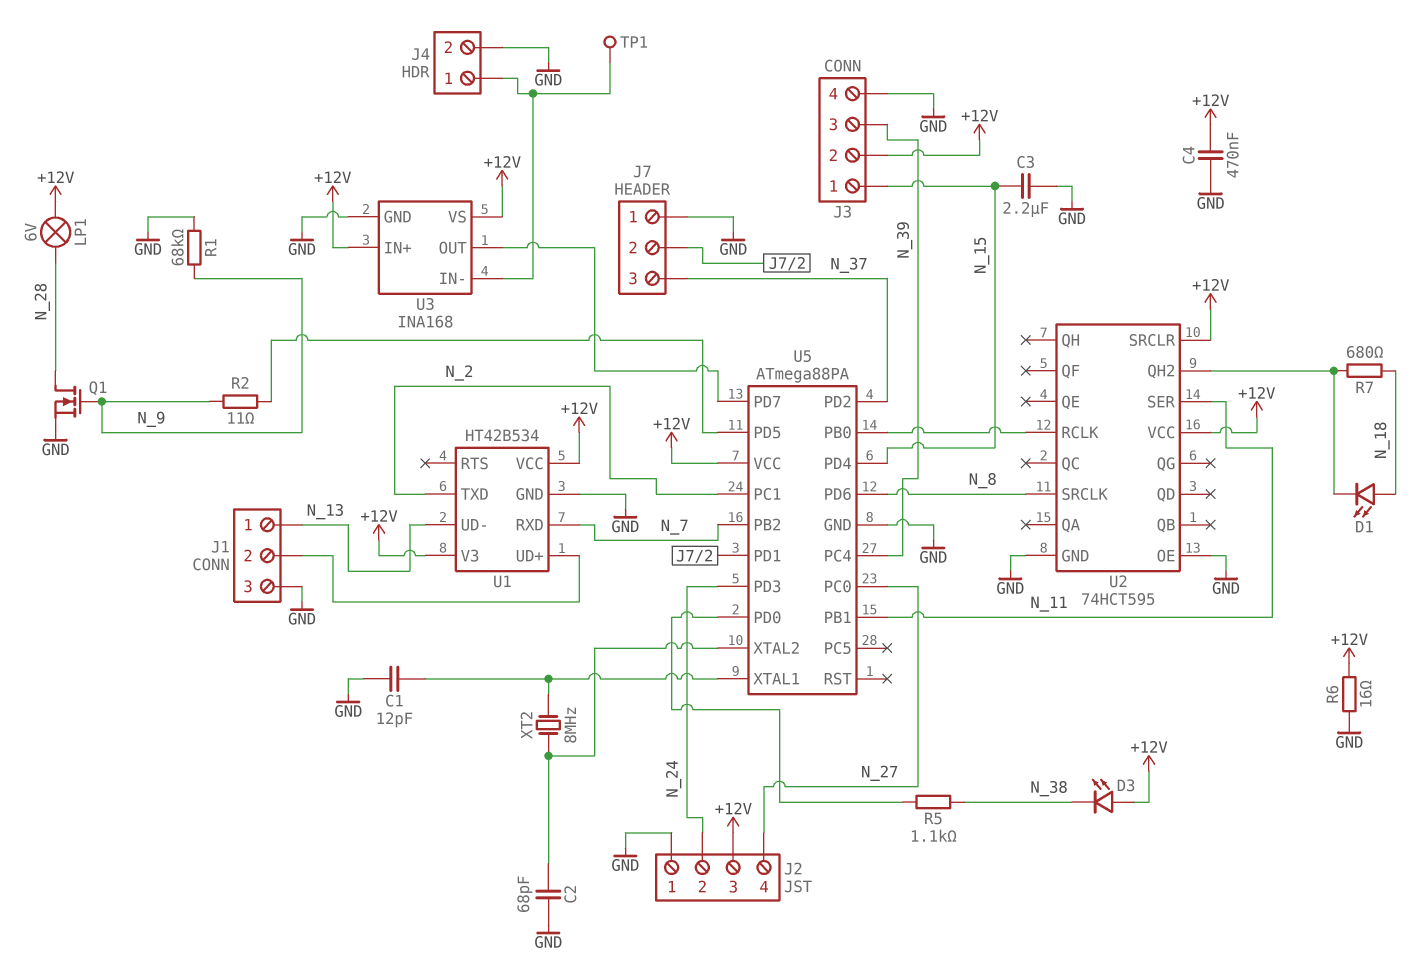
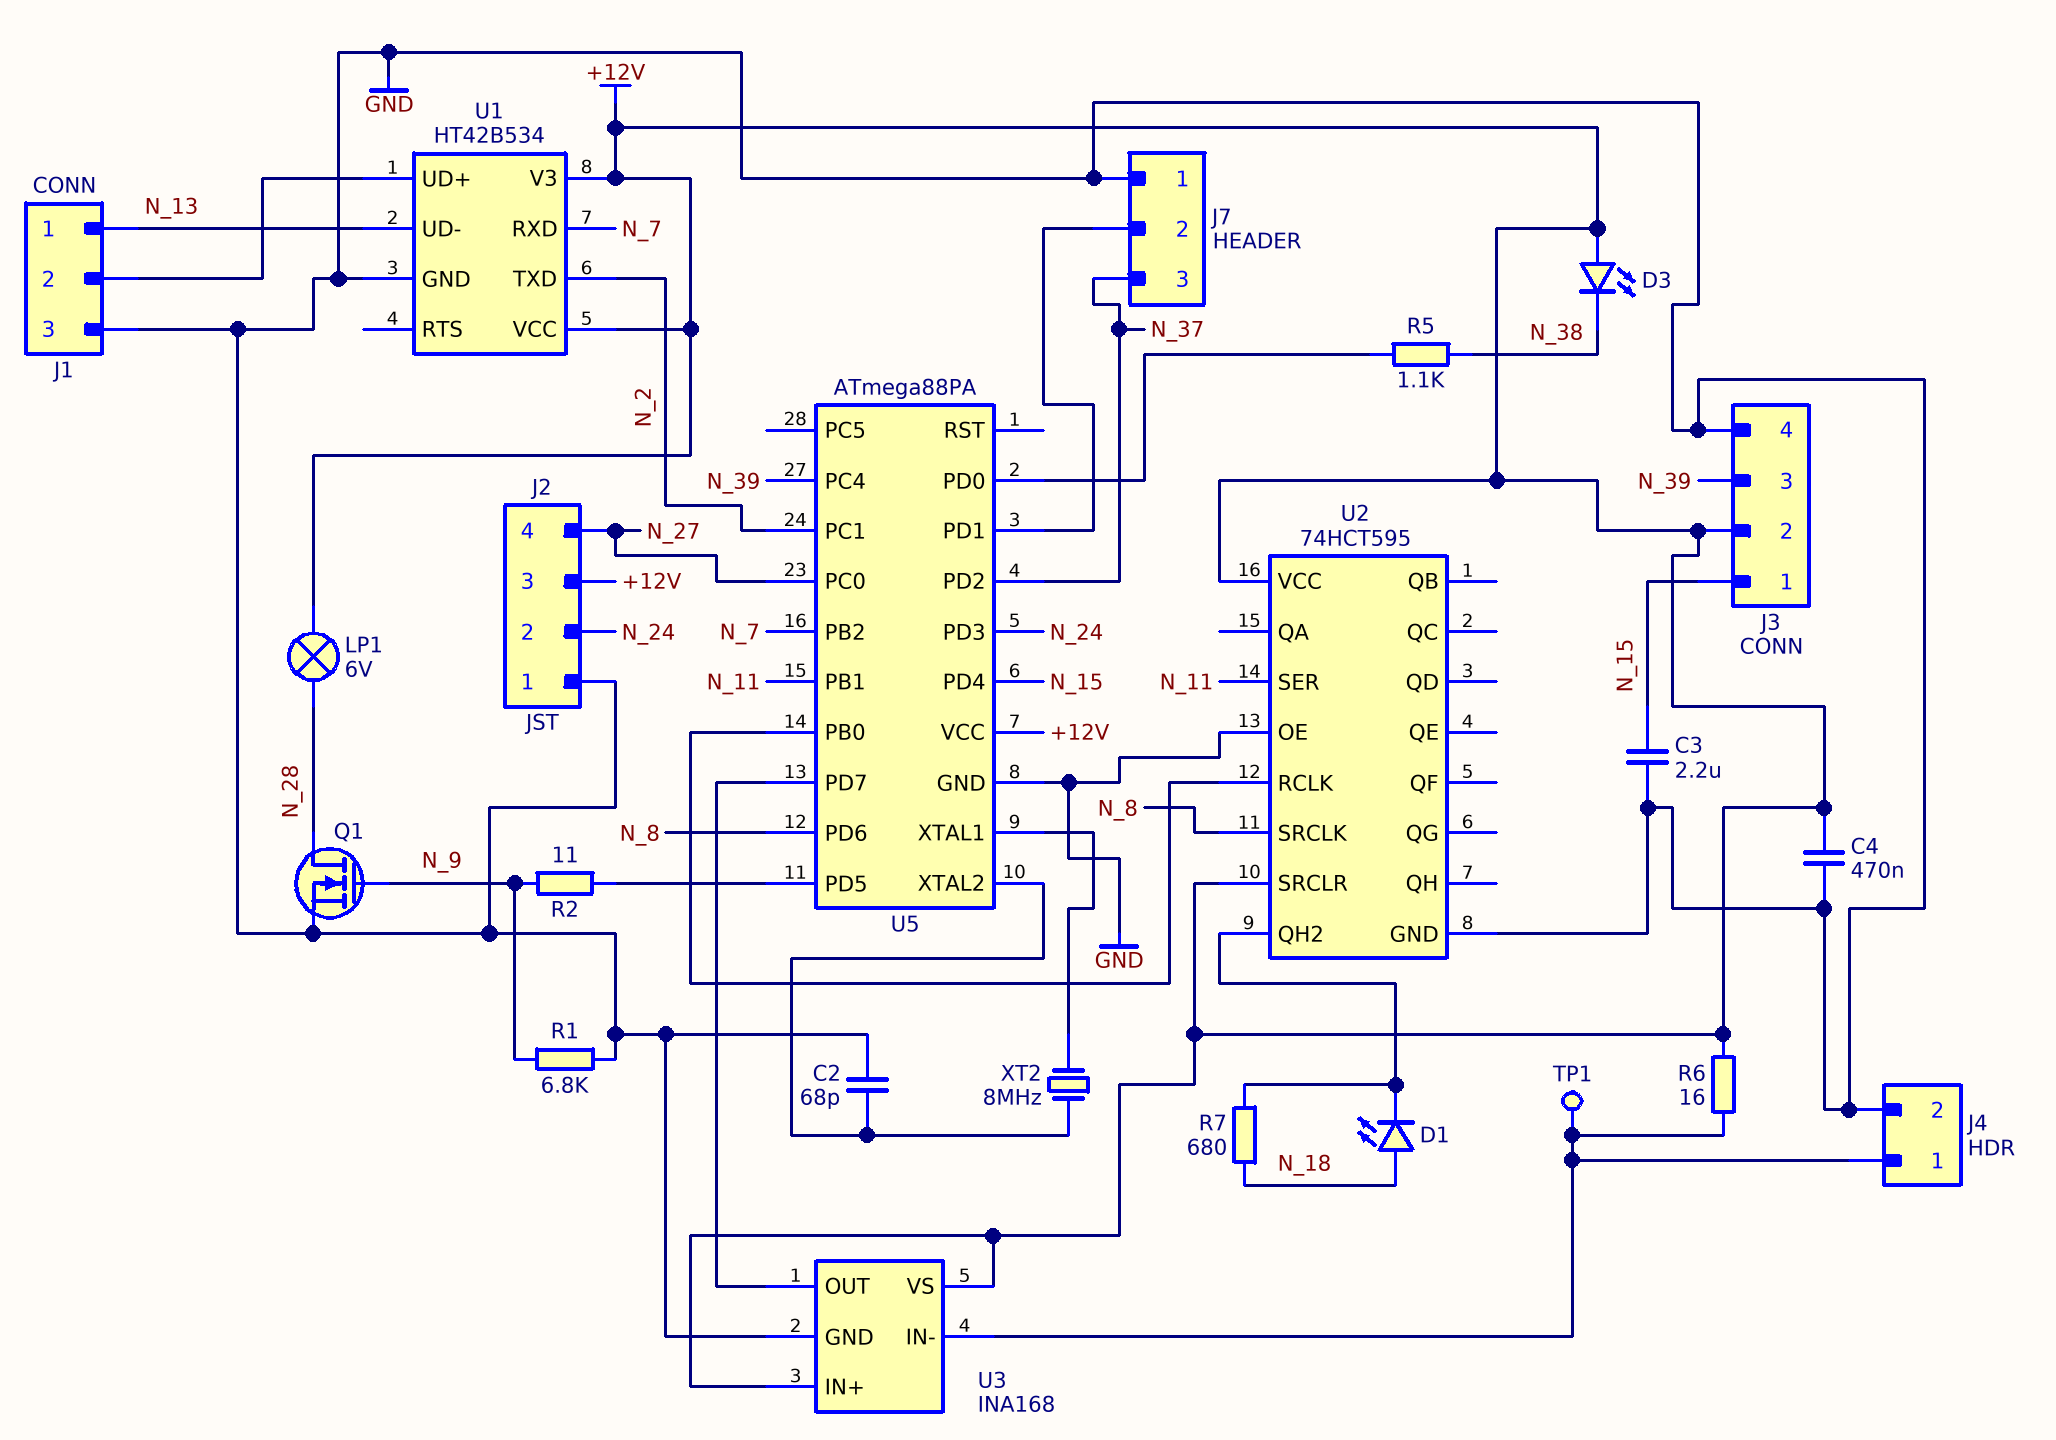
C1: 12pF (GND, U5/XTAL1) -> none
R1: 68k (GND, N_9) -> 6.8k (GND, N_9)
R6: 16 (+12V, GND) -> 16 (+12V, J4/1)

